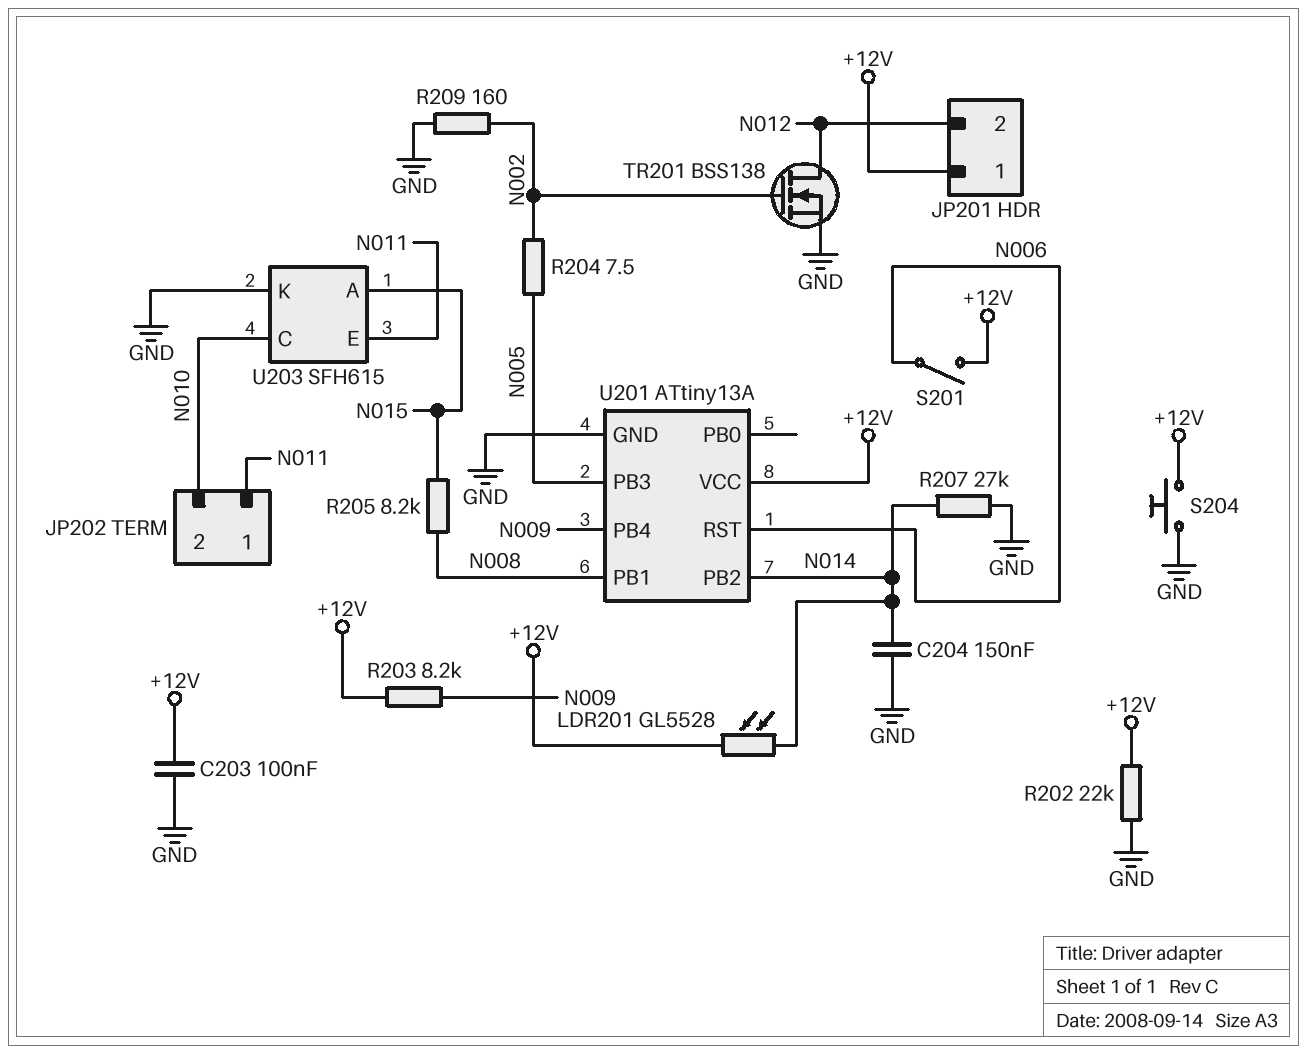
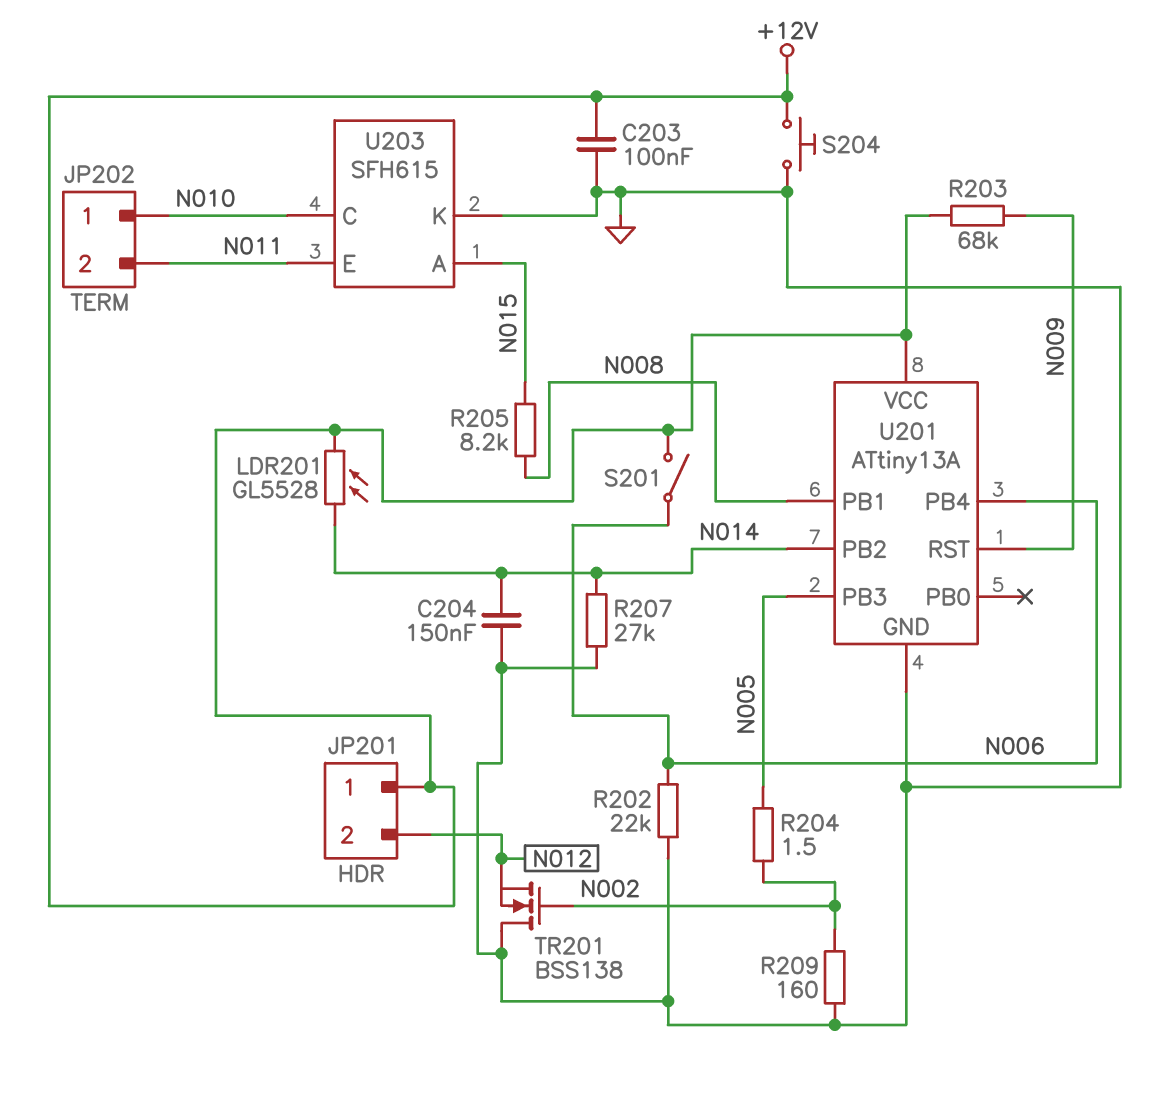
JP202 pin 1: N011 -> N010
JP202 pin 2: N010 -> N011
R202: 22k (+12V, GND) -> 22k (GND, N006)
R203: 8.2k (+12V, N009) -> 68k (+12V, N009)
R204: 7.5 (N002, N005) -> 1.5 (N002, N005)
TR201: NMOS BSS138 (G N002, D N012, S GND) -> NMOS BSS138 (G N002, D GND, S N012)
U201 pin PB4: N009 -> N006
U201 pin RST: N006 -> N009

